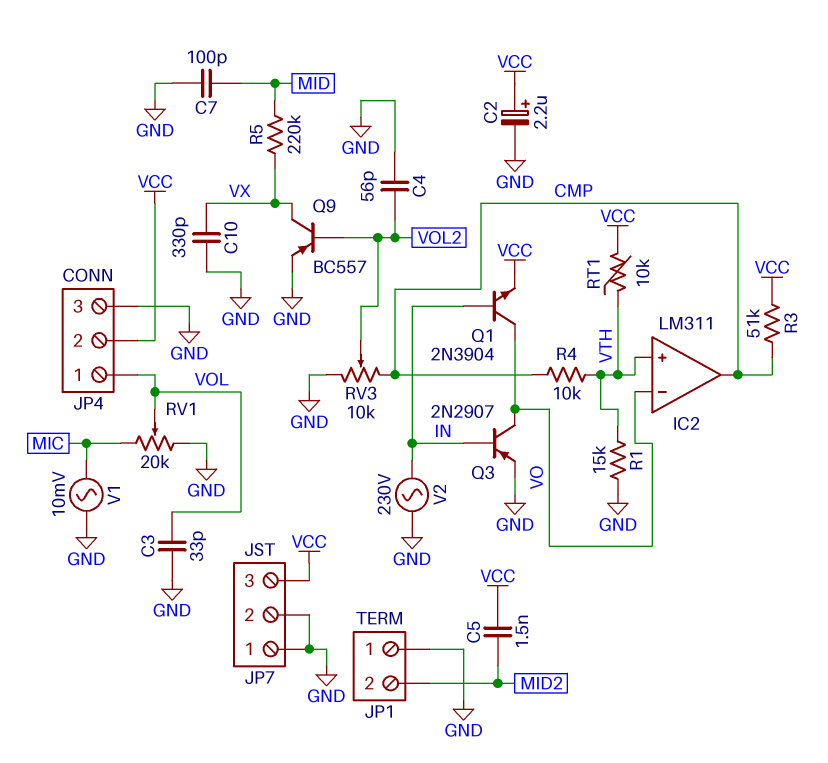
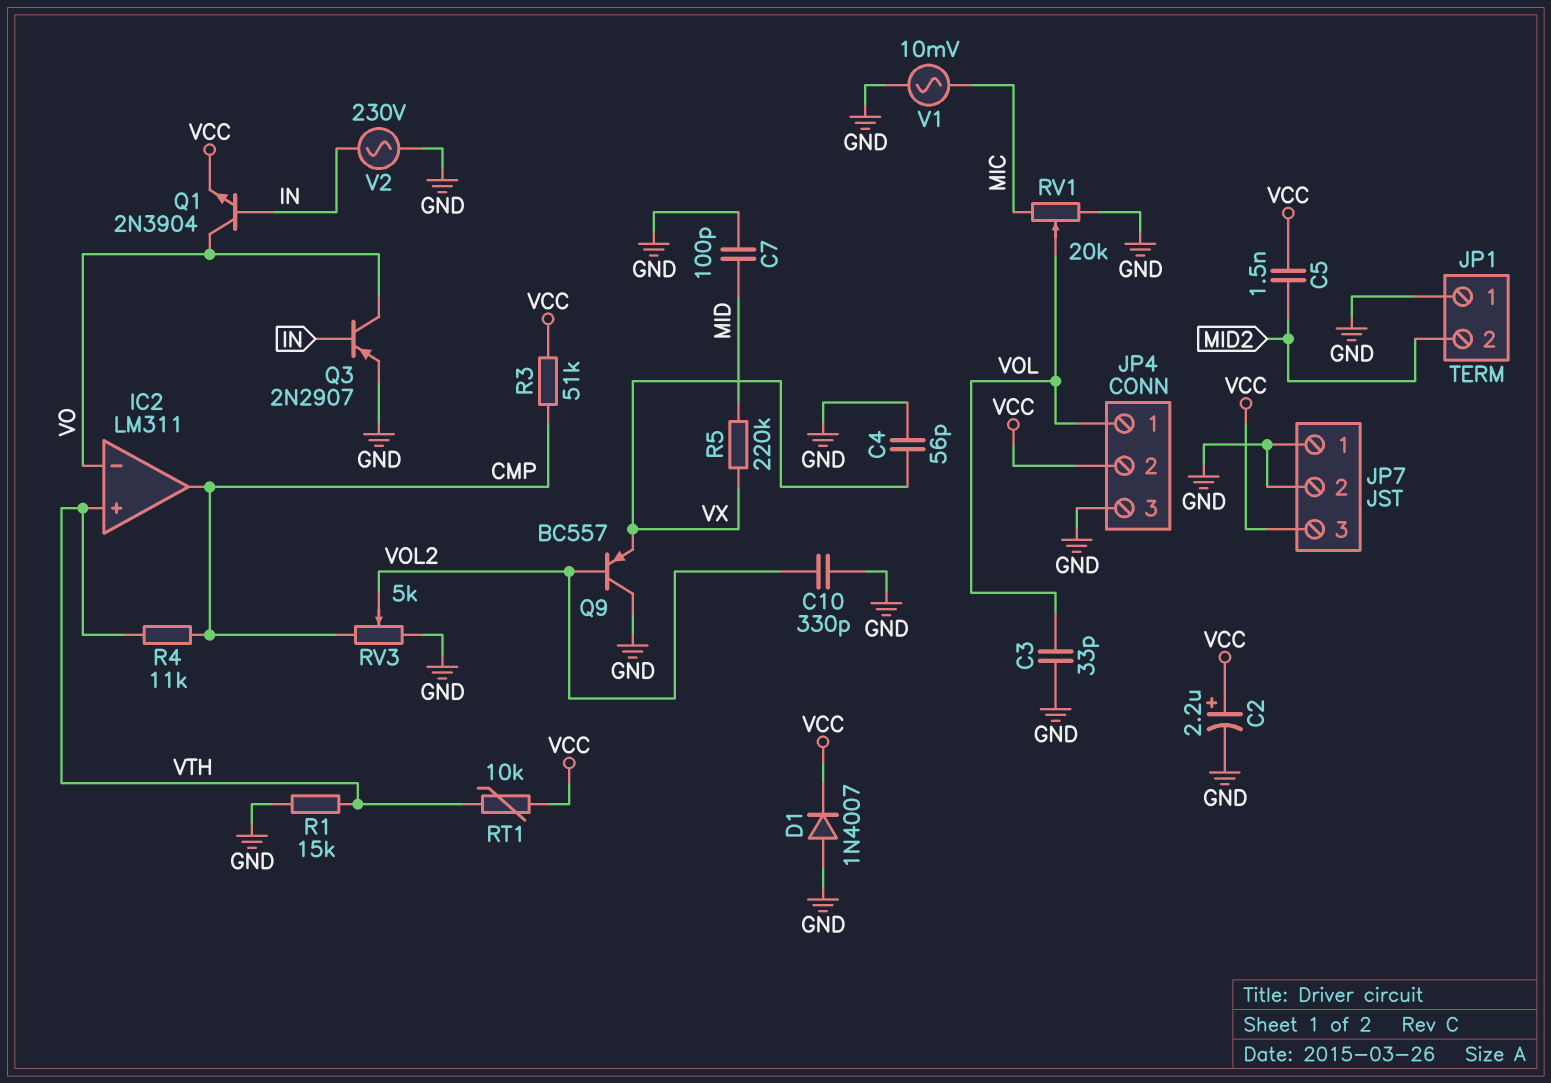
C4: 56pF (GND, VOL2) -> 56pF (GND, VX)
C10: 330pF (GND, VX) -> 330pF (GND, VOL2)
D1: none -> diode 1N4007 (A GND, K VCC)
Q9: PNP BC557 (B VOL2, C VX, E GND) -> PNP BC557 (B VOL2, C GND, E VX)
R4: 10k (CMP, VTH) -> 11k (CMP, VTH)
RV3: 10k (CMP, GND, wiper VOL2) -> 5k (CMP, GND, wiper VOL2)

